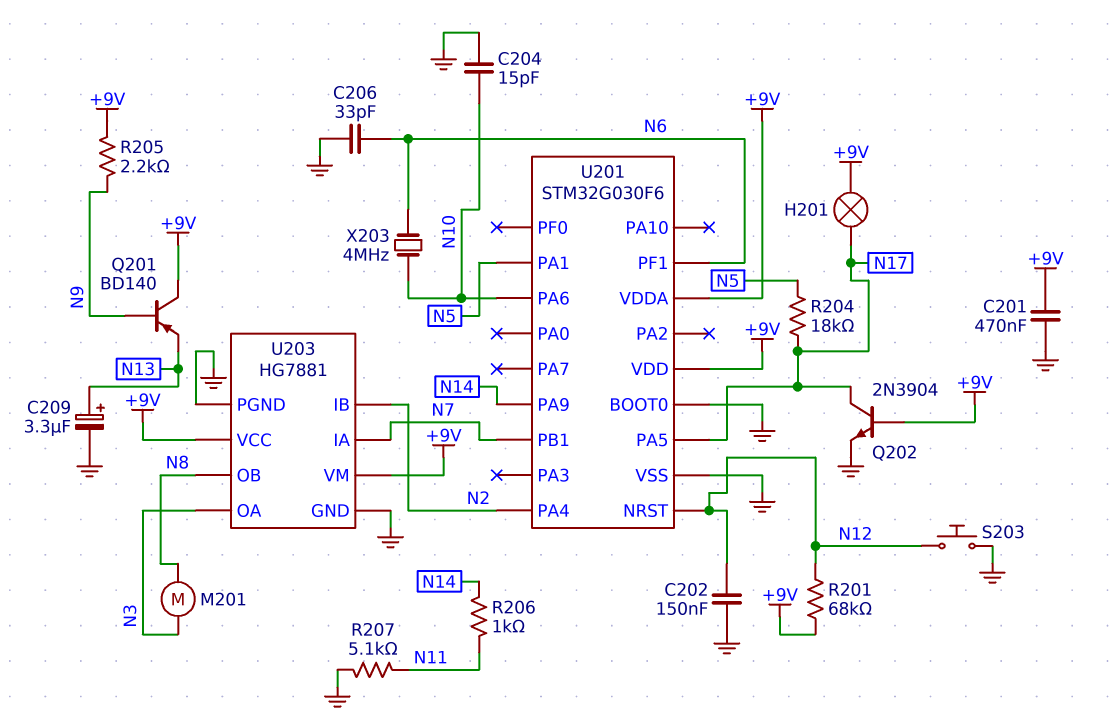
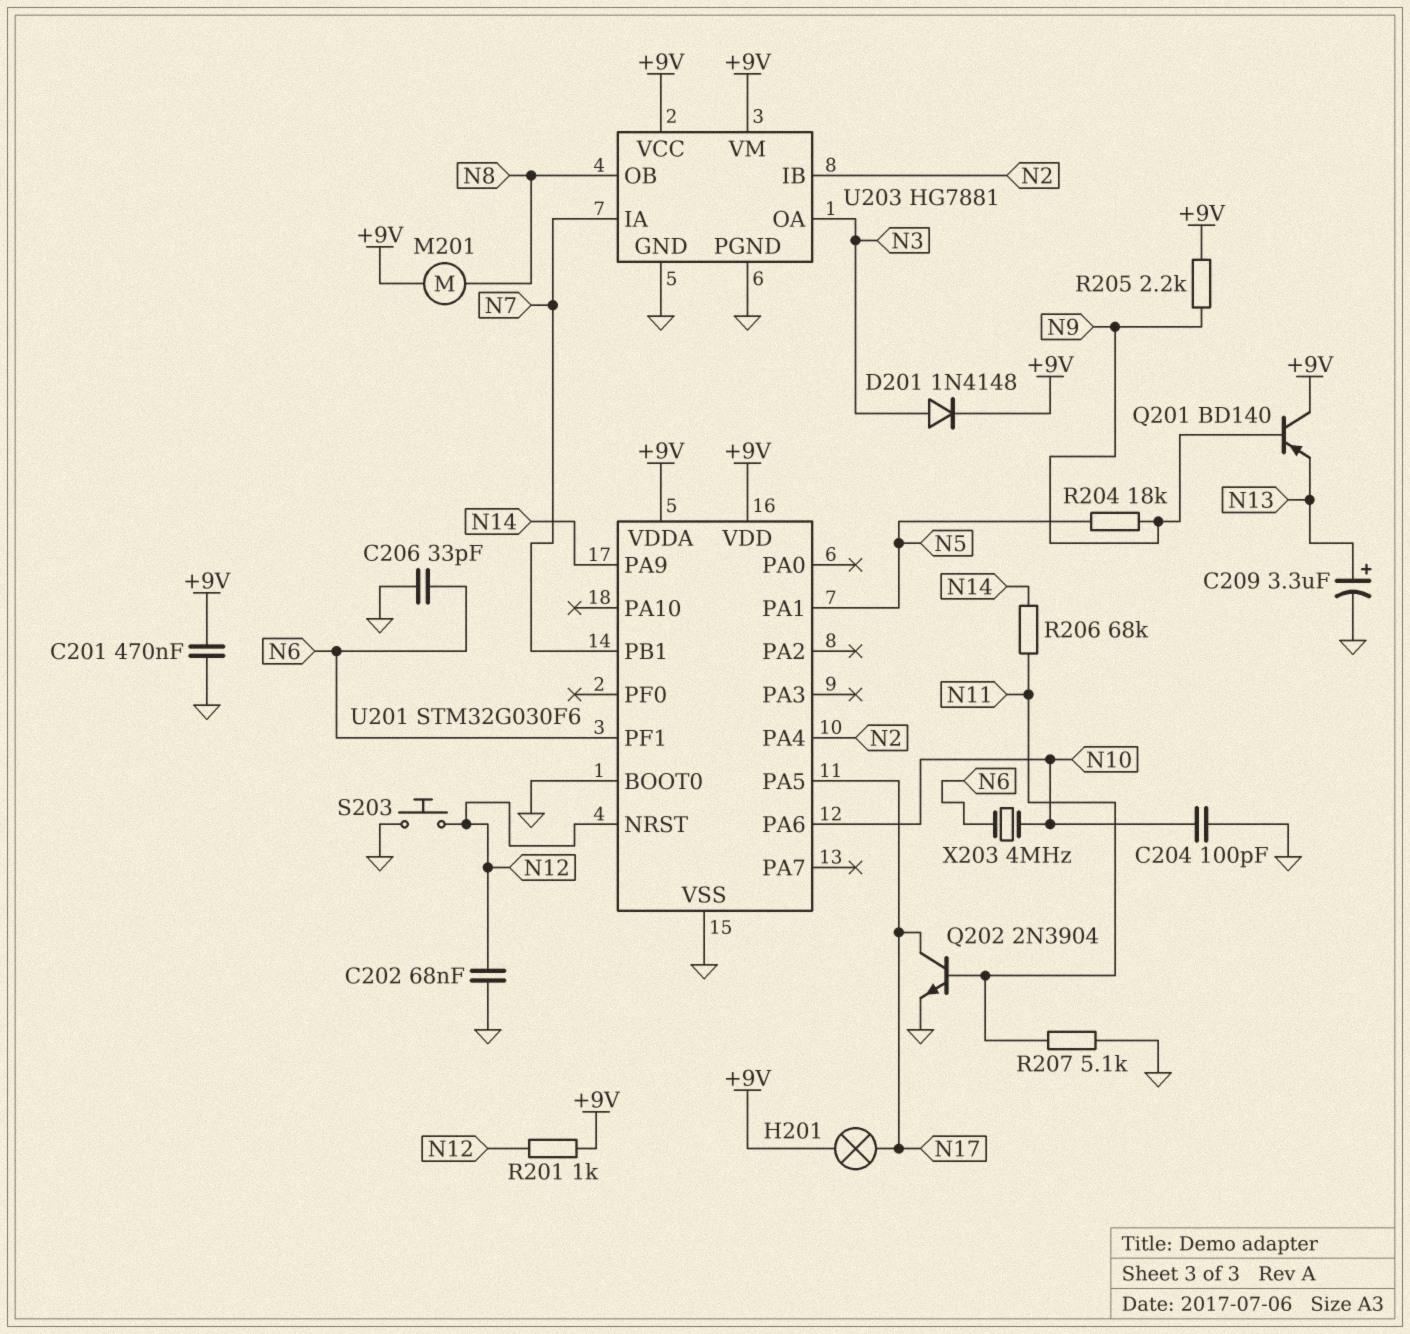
C202: 150nF (GND, N12) -> 68nF (GND, N12)
C204: 15pF (GND, N10) -> 100pF (GND, N10)
D201: none -> diode 1N4148 (A N3, K +9V)
M201: motor (N3, N8) -> motor (+9V, N8)
Q202: NPN 2N3904 (B +9V, C N17, E GND) -> NPN 2N3904 (B N11, C N17, E GND)
R201: 68k (+9V, N12) -> 1k (+9V, N12)
R204: 18k (N5, N17) -> 18k (N5, N9)
R206: 1k (N11, N14) -> 68k (N11, N14)

